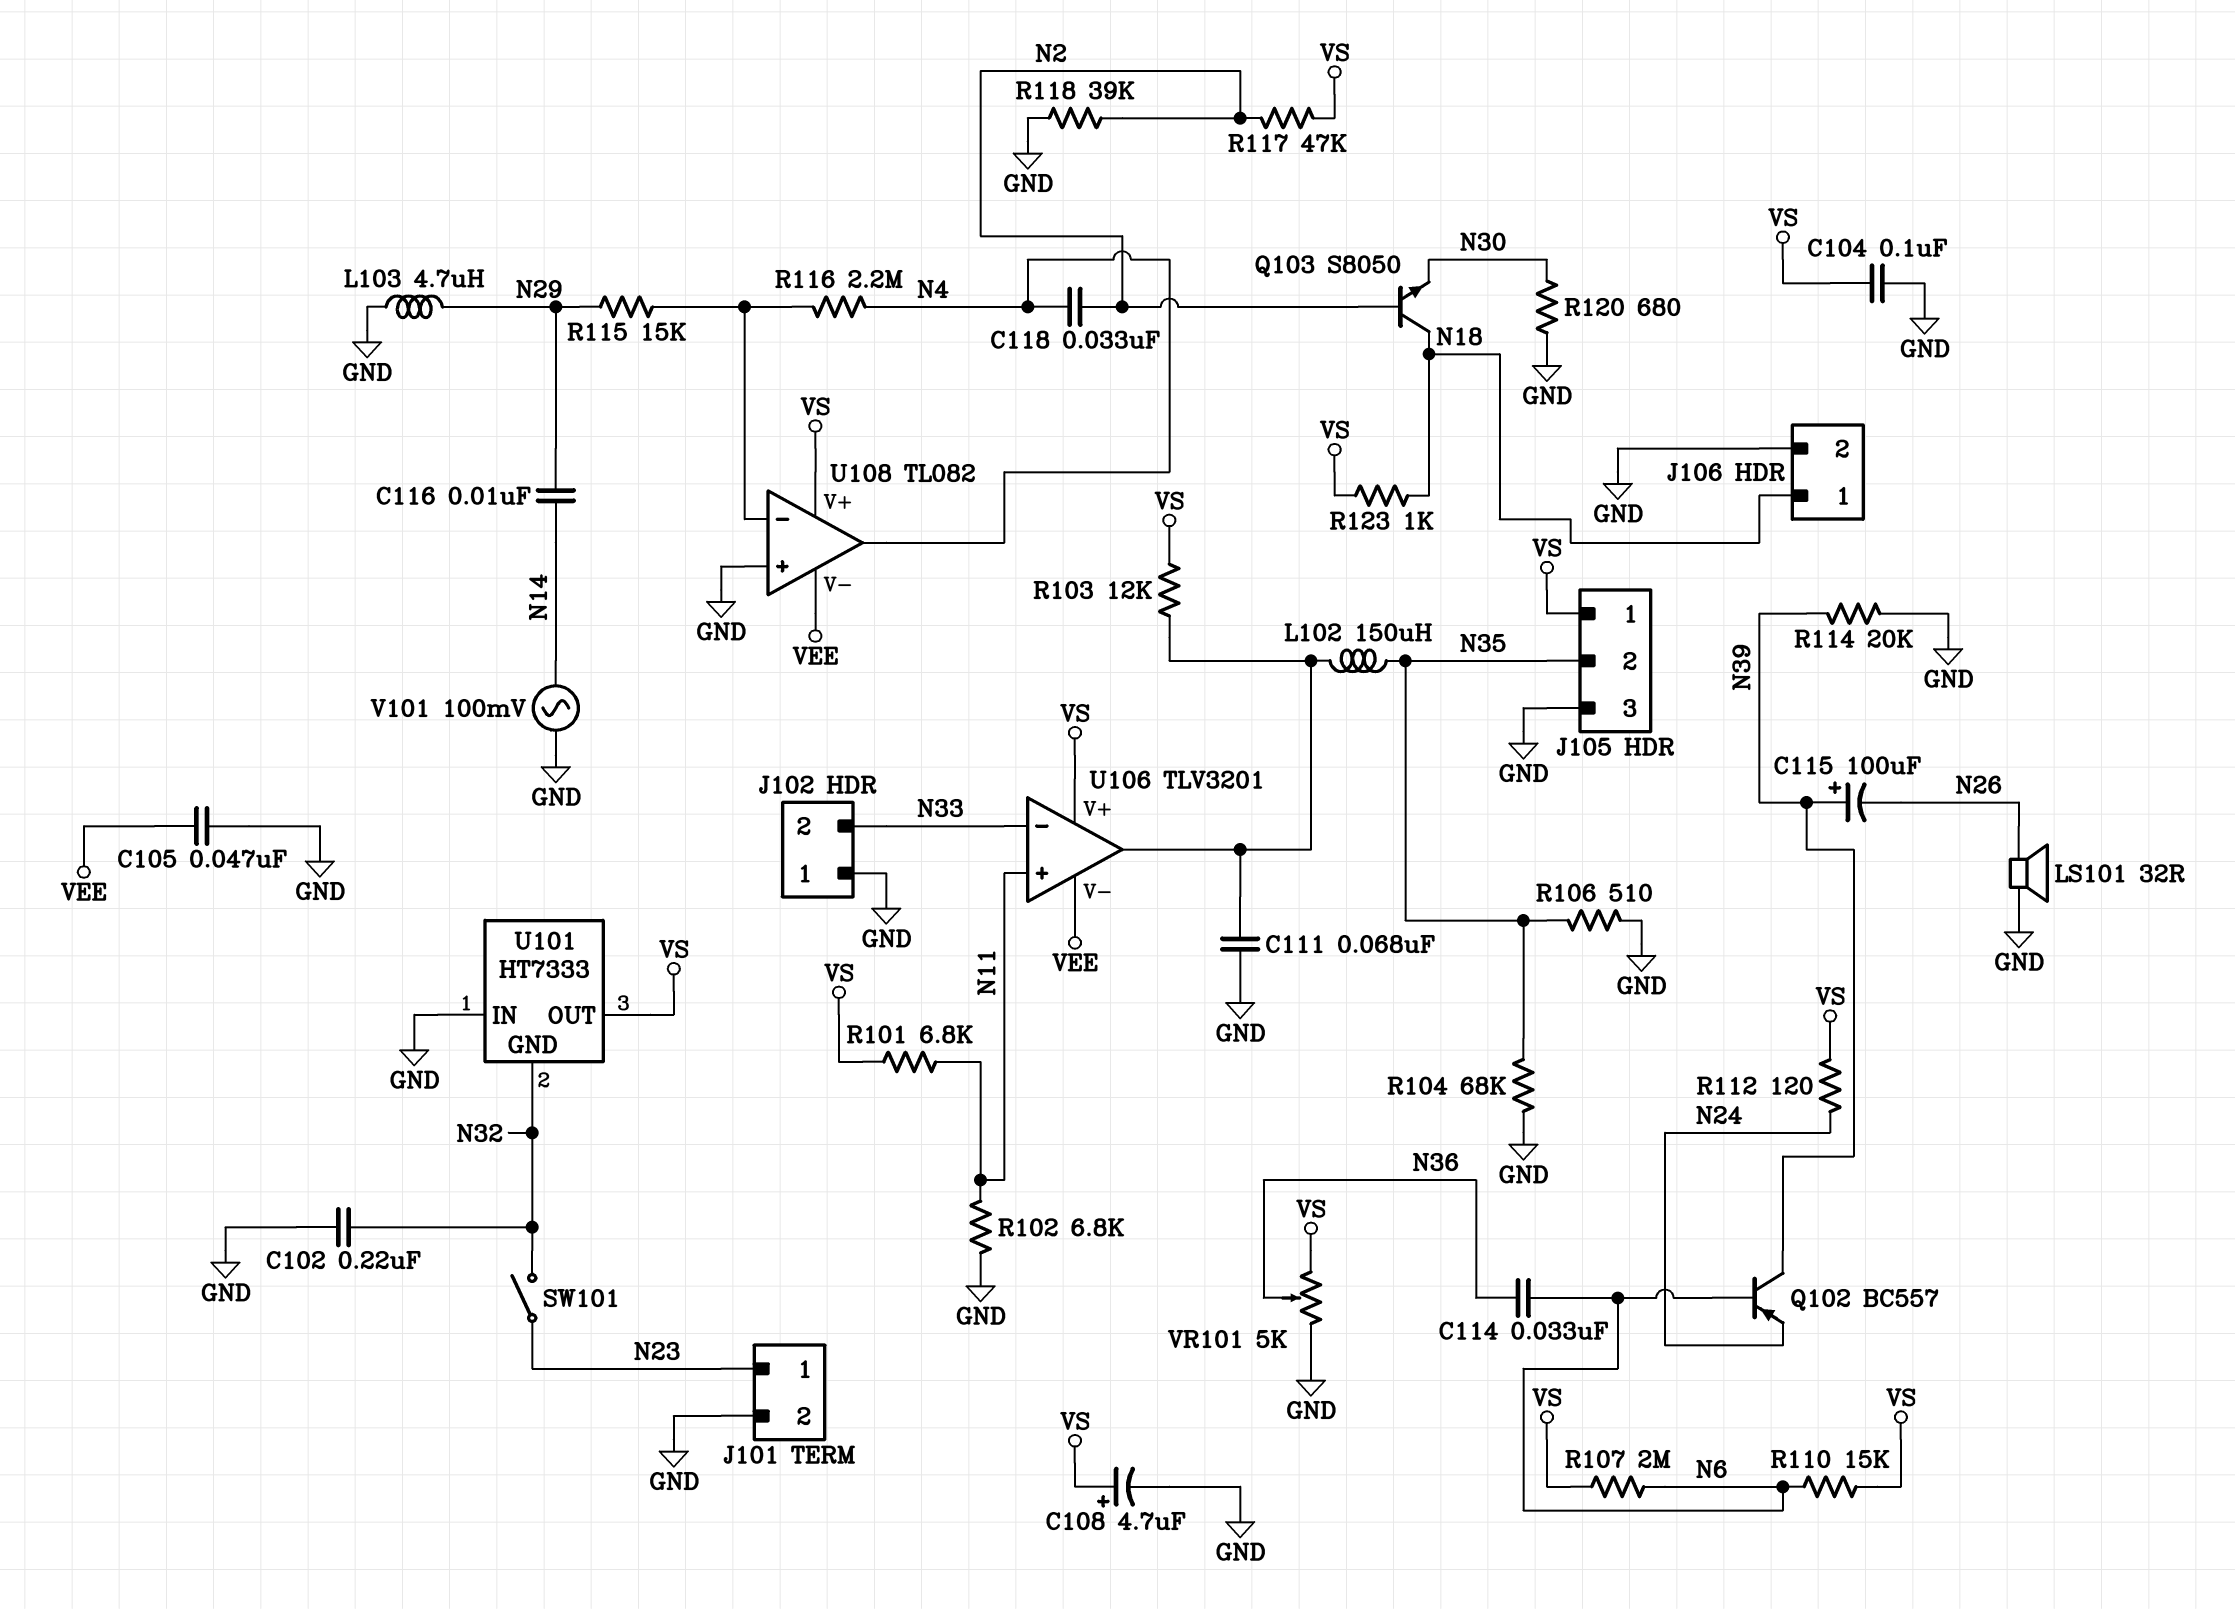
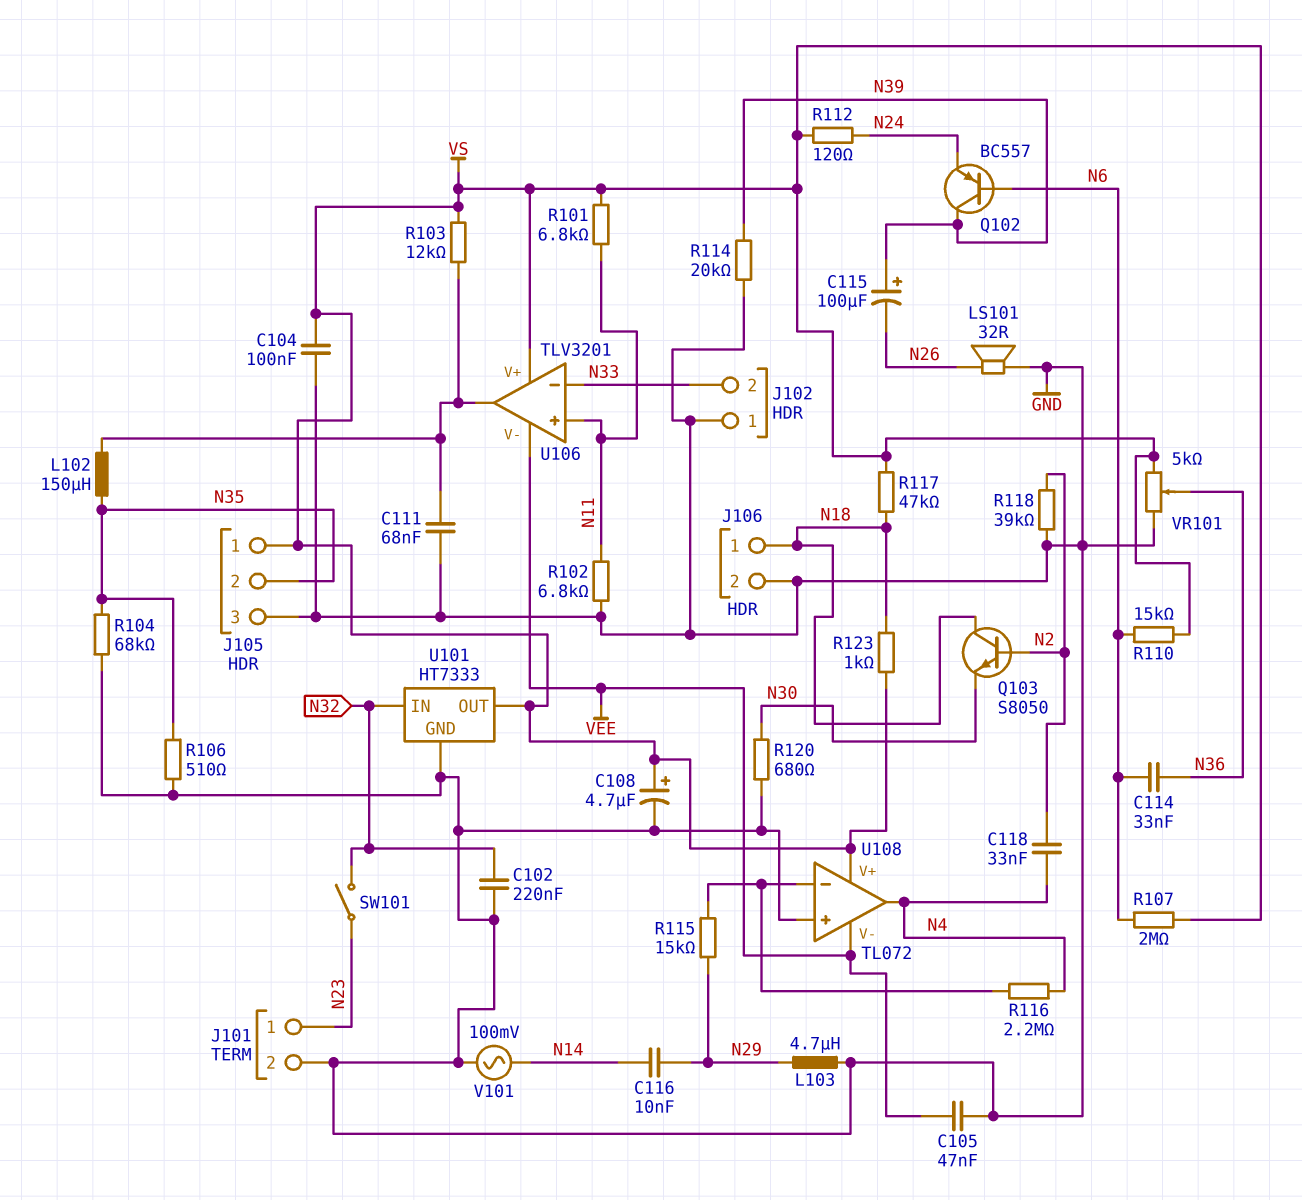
R117: 47k (N2, VS) -> 47k (N18, VS)
U101 pin GND: N32 -> GND
U101 pin IN: GND -> N32
U108: TL082 -> TL072

